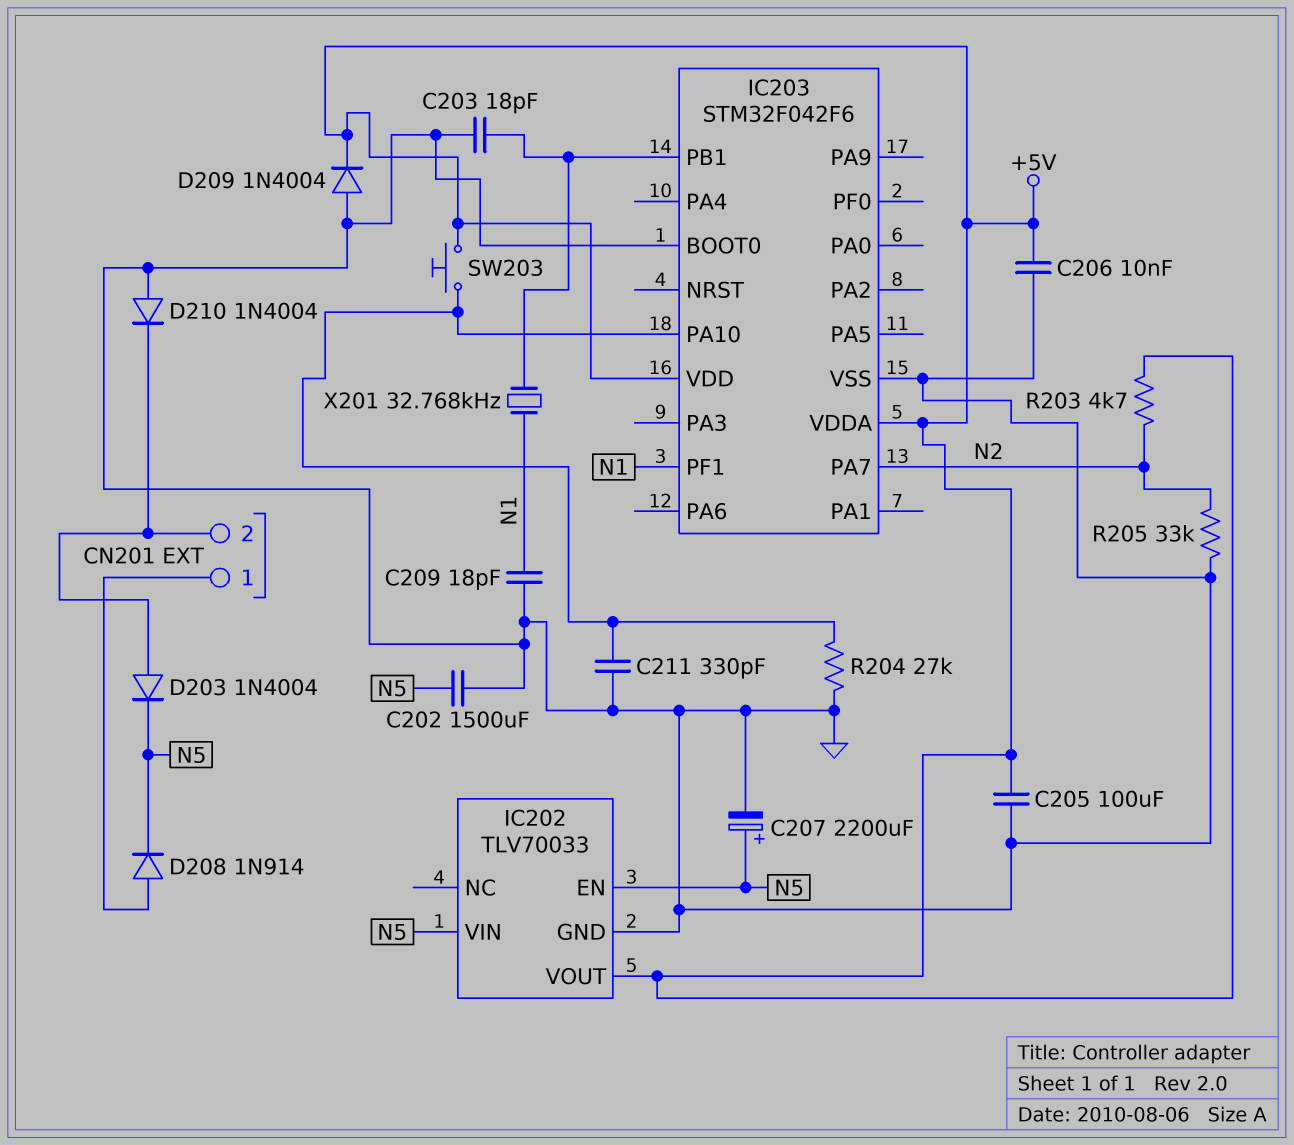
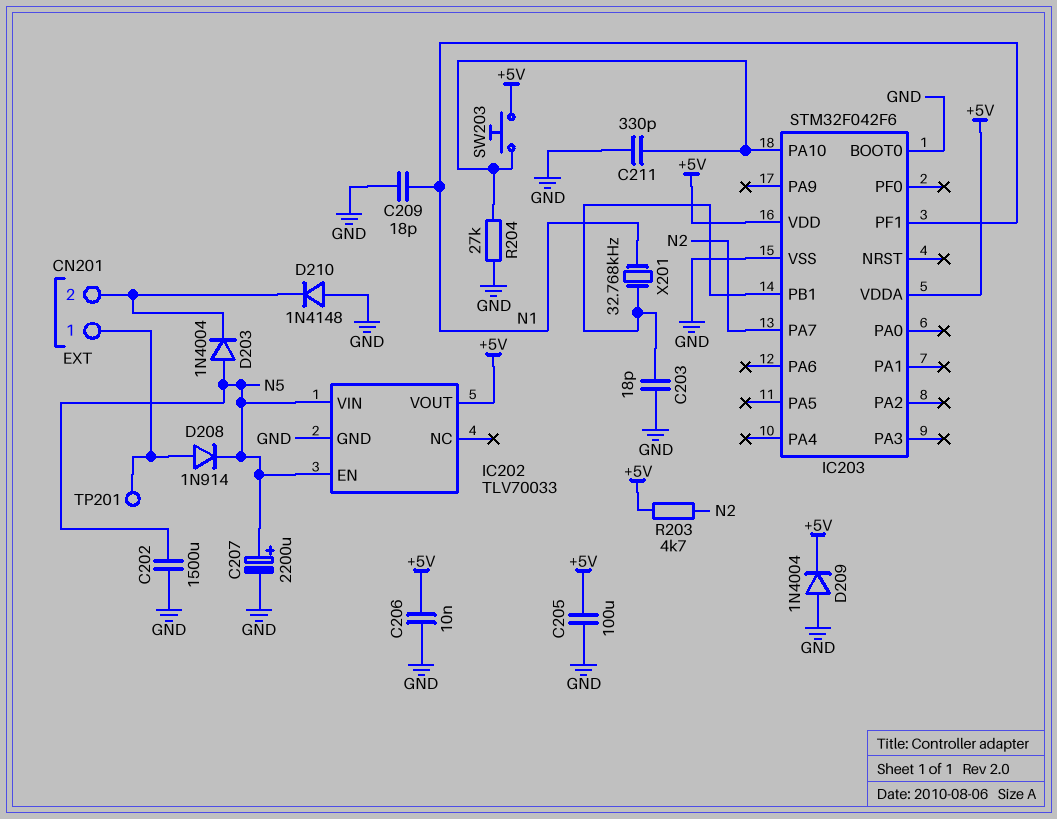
D203: diode 1N4004 (A CN201/2, K N5) -> diode 1N4004 (A N5, K CN201/2)
D210: diode 1N4004 (A GND, K CN201/2) -> diode 1N4148 (A GND, K CN201/2)
R205: 33k (GND, N2) -> none
TP201: none -> test point (CN201/1)

